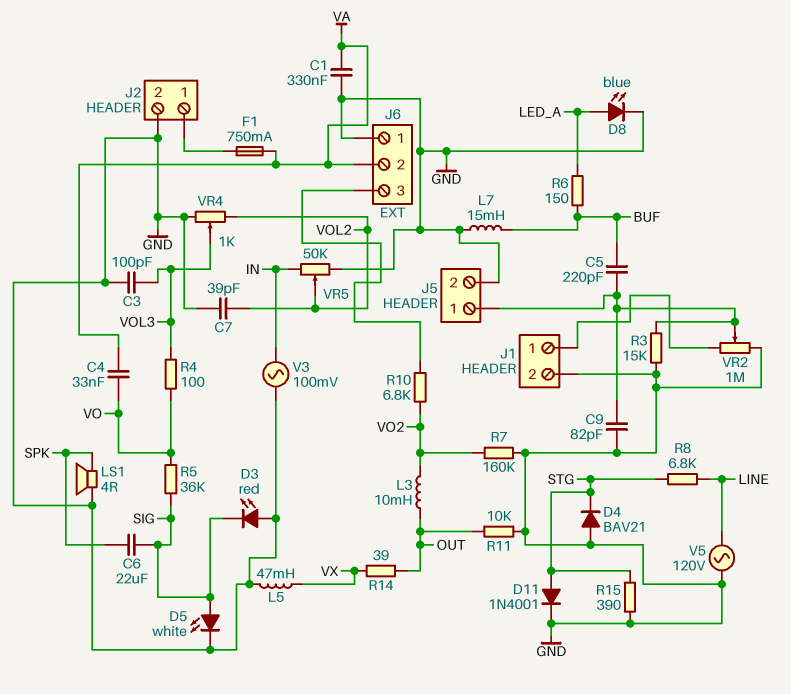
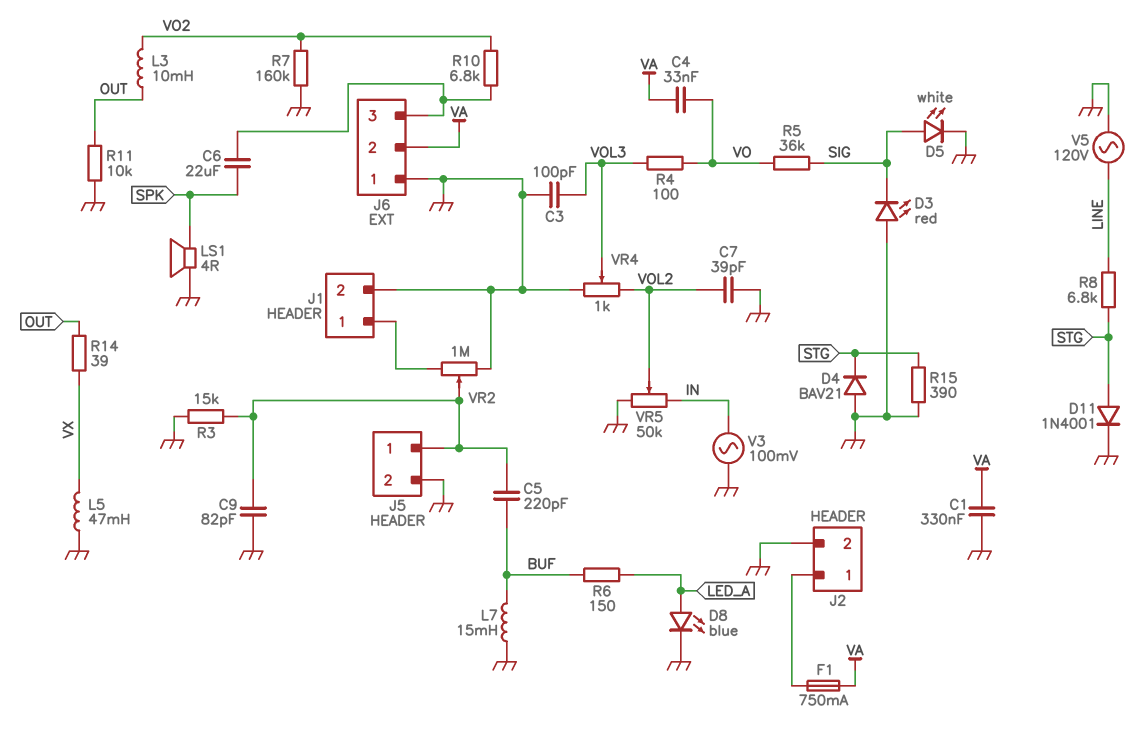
C6: 22uF (SIG, SPK) -> 22uF (J6/3, SPK)

